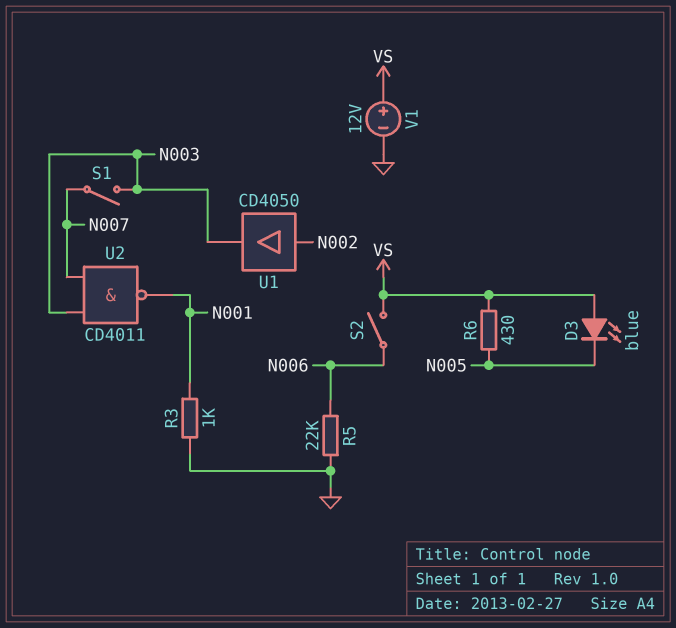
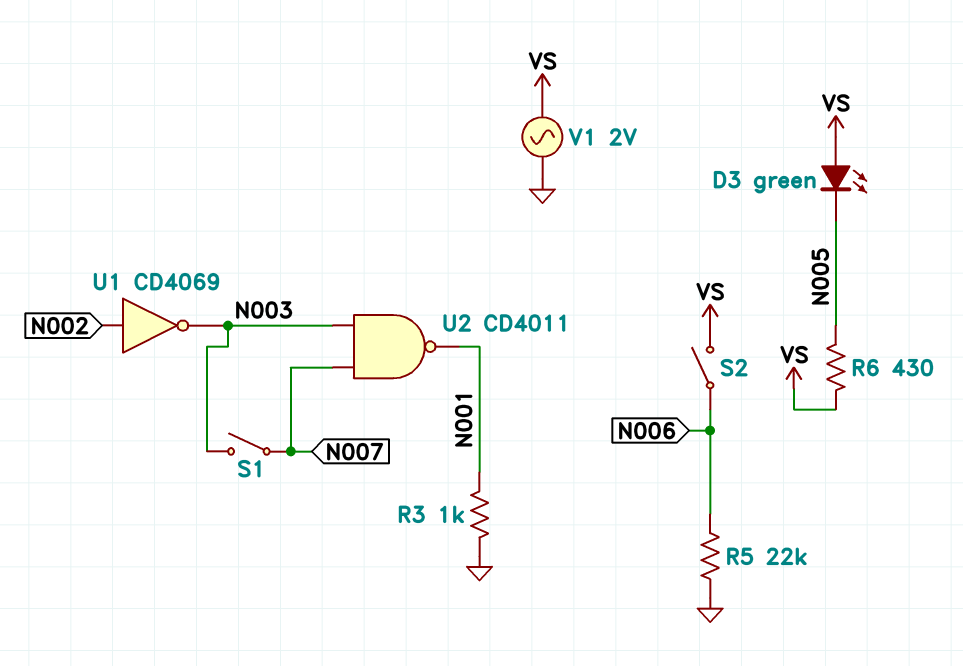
D3: LED blue (A VS, K N005) -> LED green (A VS, K N005)
U1: buffer CD4050 (in N002, out N003) -> NOT CD4069 (in N002, out N003)
V1: 12V (plus VS, minus GND) -> AC 2V (GND, VS)

